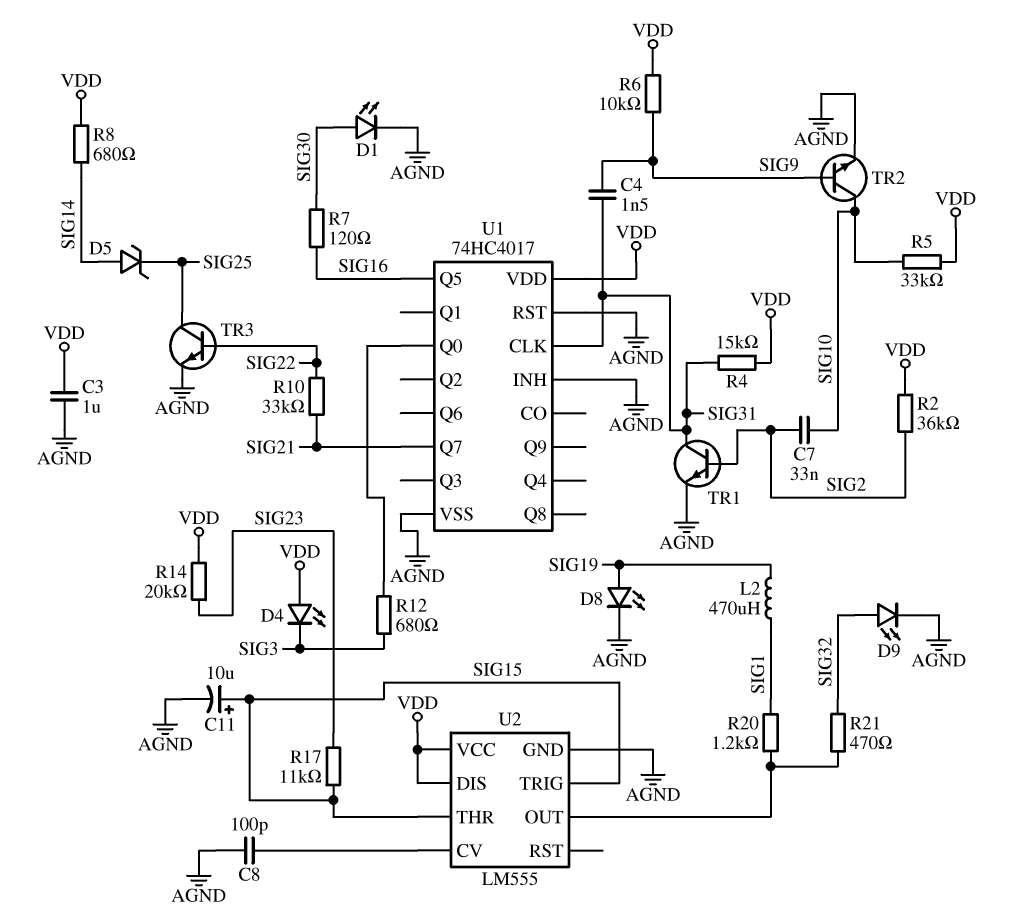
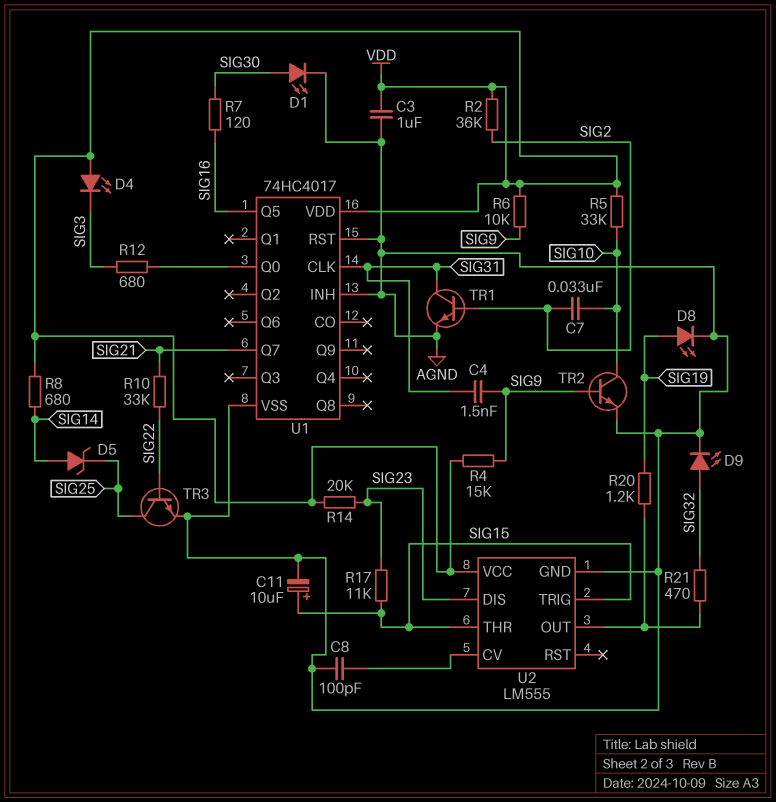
L2: 470uH (SIG1, SIG19) -> none
R4: 15k (SIG31, VDD) -> 15k (SIG9, VDD)
R20: 1.2k (SIG1, U2/OUT) -> 1.2k (SIG19, U2/OUT)
U2 pin DIS: VDD -> SIG23

